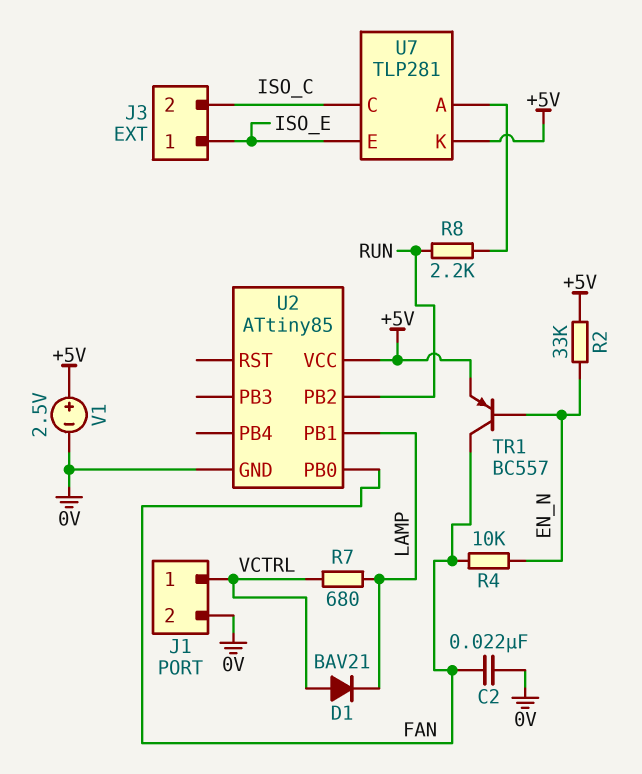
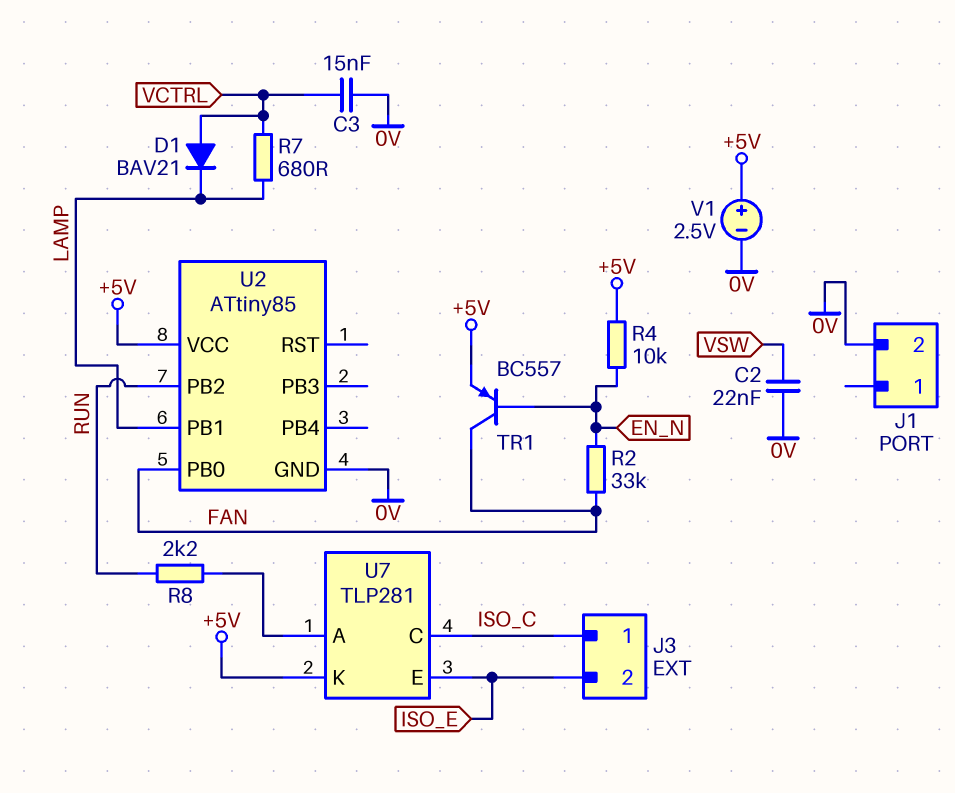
C2: 22nF (0V, FAN) -> 22nF (0V, VSW)
C3: none -> 15nF (0V, VCTRL)
J1 pin 1: VCTRL -> none
J3 pin 1: ISO_E -> ISO_C
J3 pin 2: ISO_C -> ISO_E
R2: 33k (+5V, EN_N) -> 33k (EN_N, FAN)
R4: 10k (EN_N, FAN) -> 10k (+5V, EN_N)

